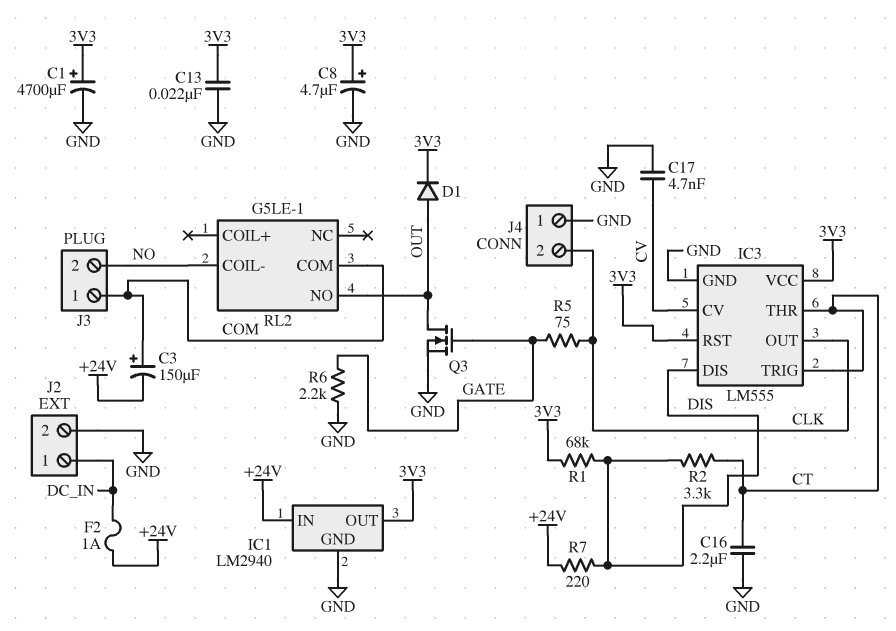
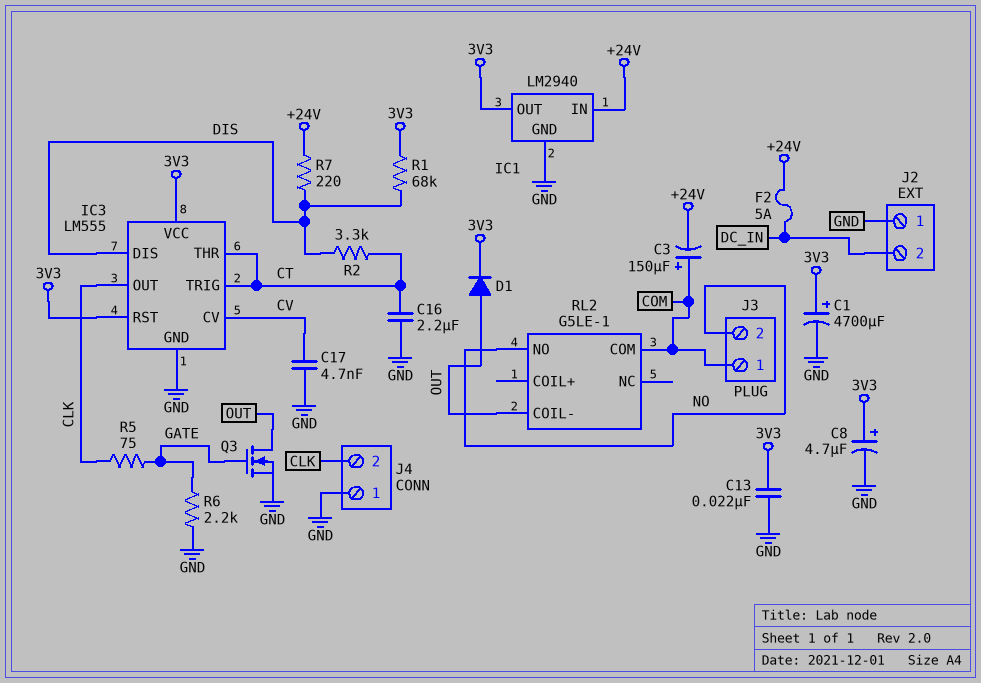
F2: 1A (+24V, DC_IN) -> 5A (+24V, DC_IN)
J2 pin 1: DC_IN -> GND
J2 pin 2: GND -> DC_IN
RL2 pin COIL-: NO -> OUT
RL2 pin NO: OUT -> NO

